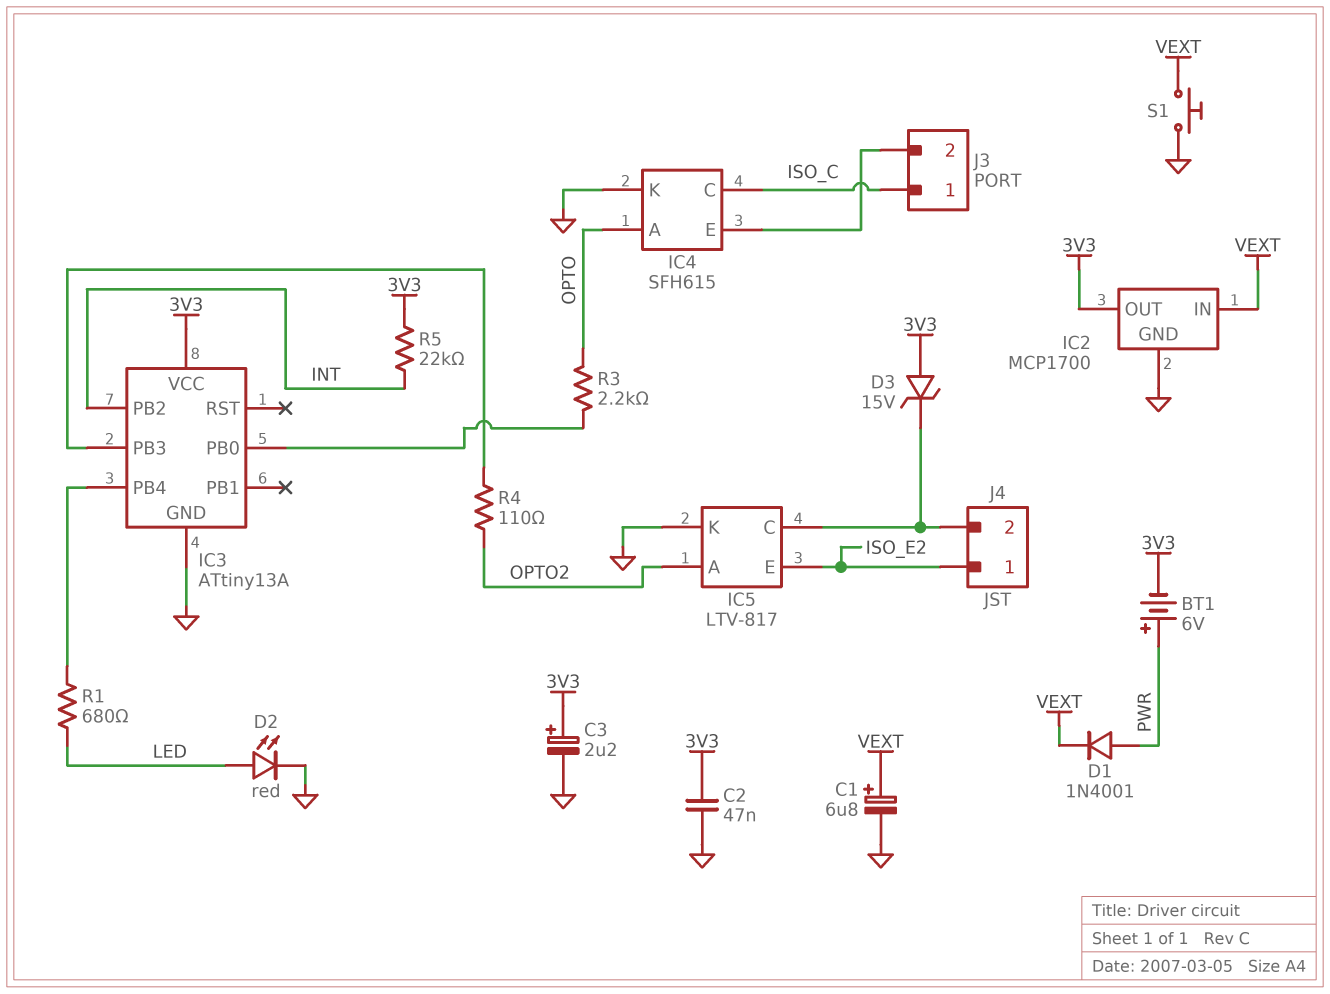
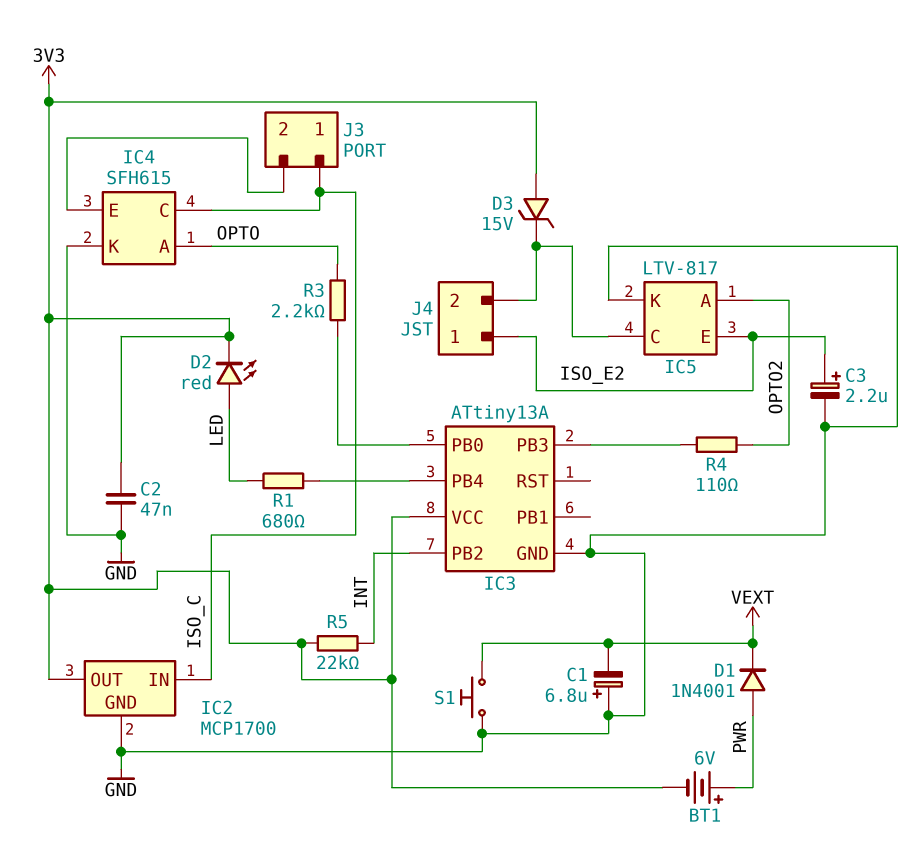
C1: 6.8uF (plus VEXT, minus GND) -> 6.8uF (plus GND, minus VEXT)
C3: 2.2uF (plus 3V3, minus GND) -> 2.2uF (plus ISO_E2, minus GND)
D2: LED red (A LED, K GND) -> LED red (A LED, K 3V3)
IC2 pin IN: VEXT -> ISO_C

